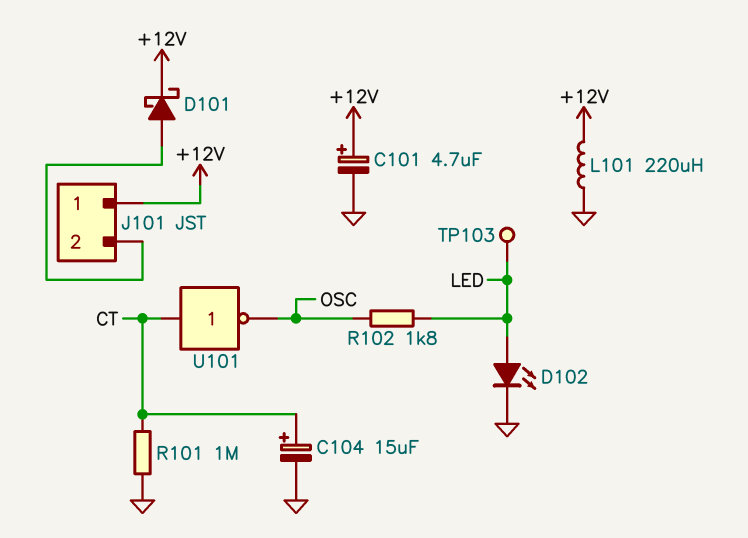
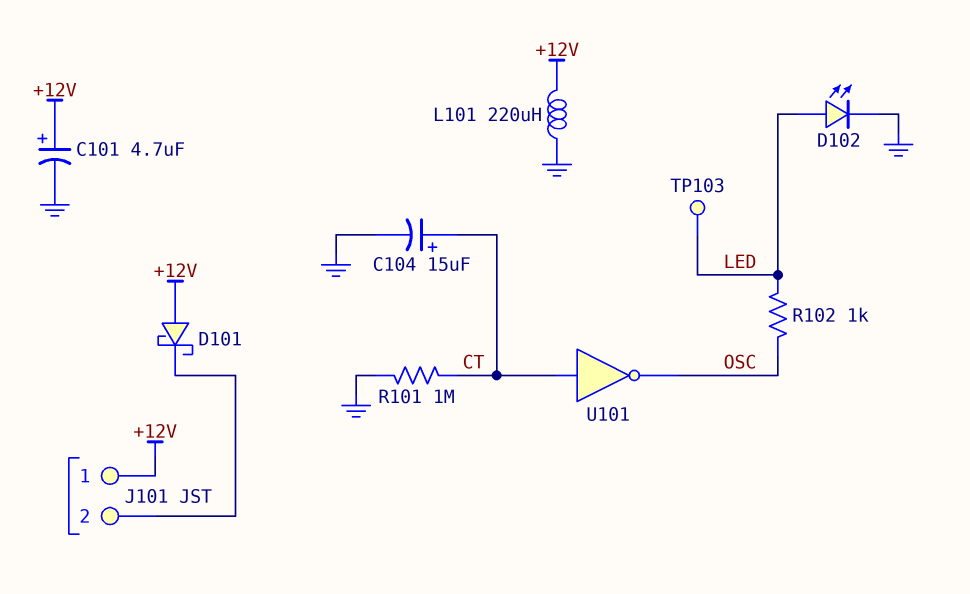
D101: schottky (A J101/2, K +12V) -> schottky (A +12V, K J101/2)
R102: 1.8k (LED, OSC) -> 1k (LED, OSC)

